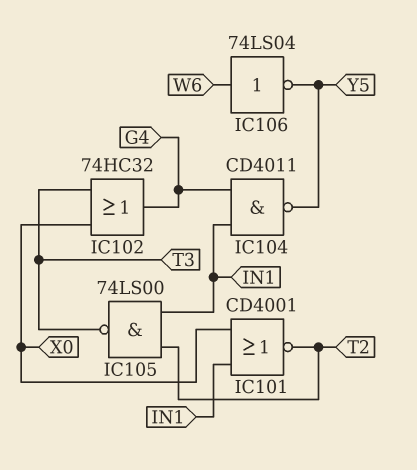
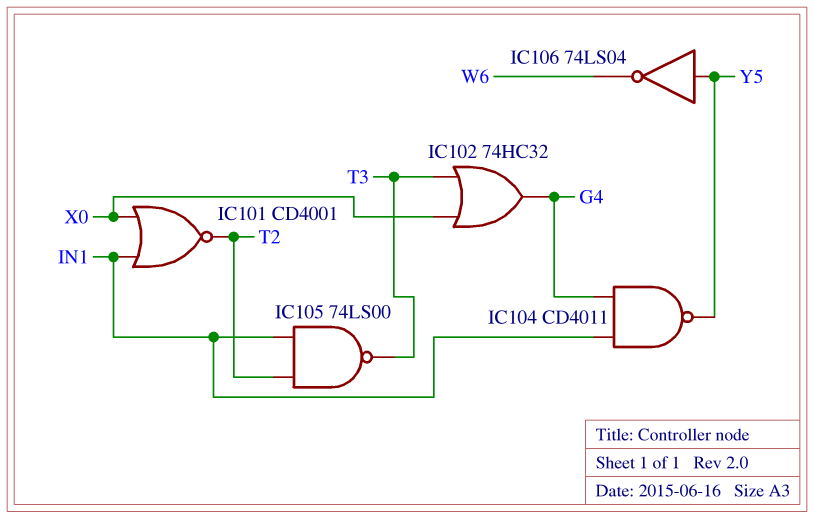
IC106: NOT 74LS04 (in W6, out Y5) -> NOT 74LS04 (in Y5, out W6)

